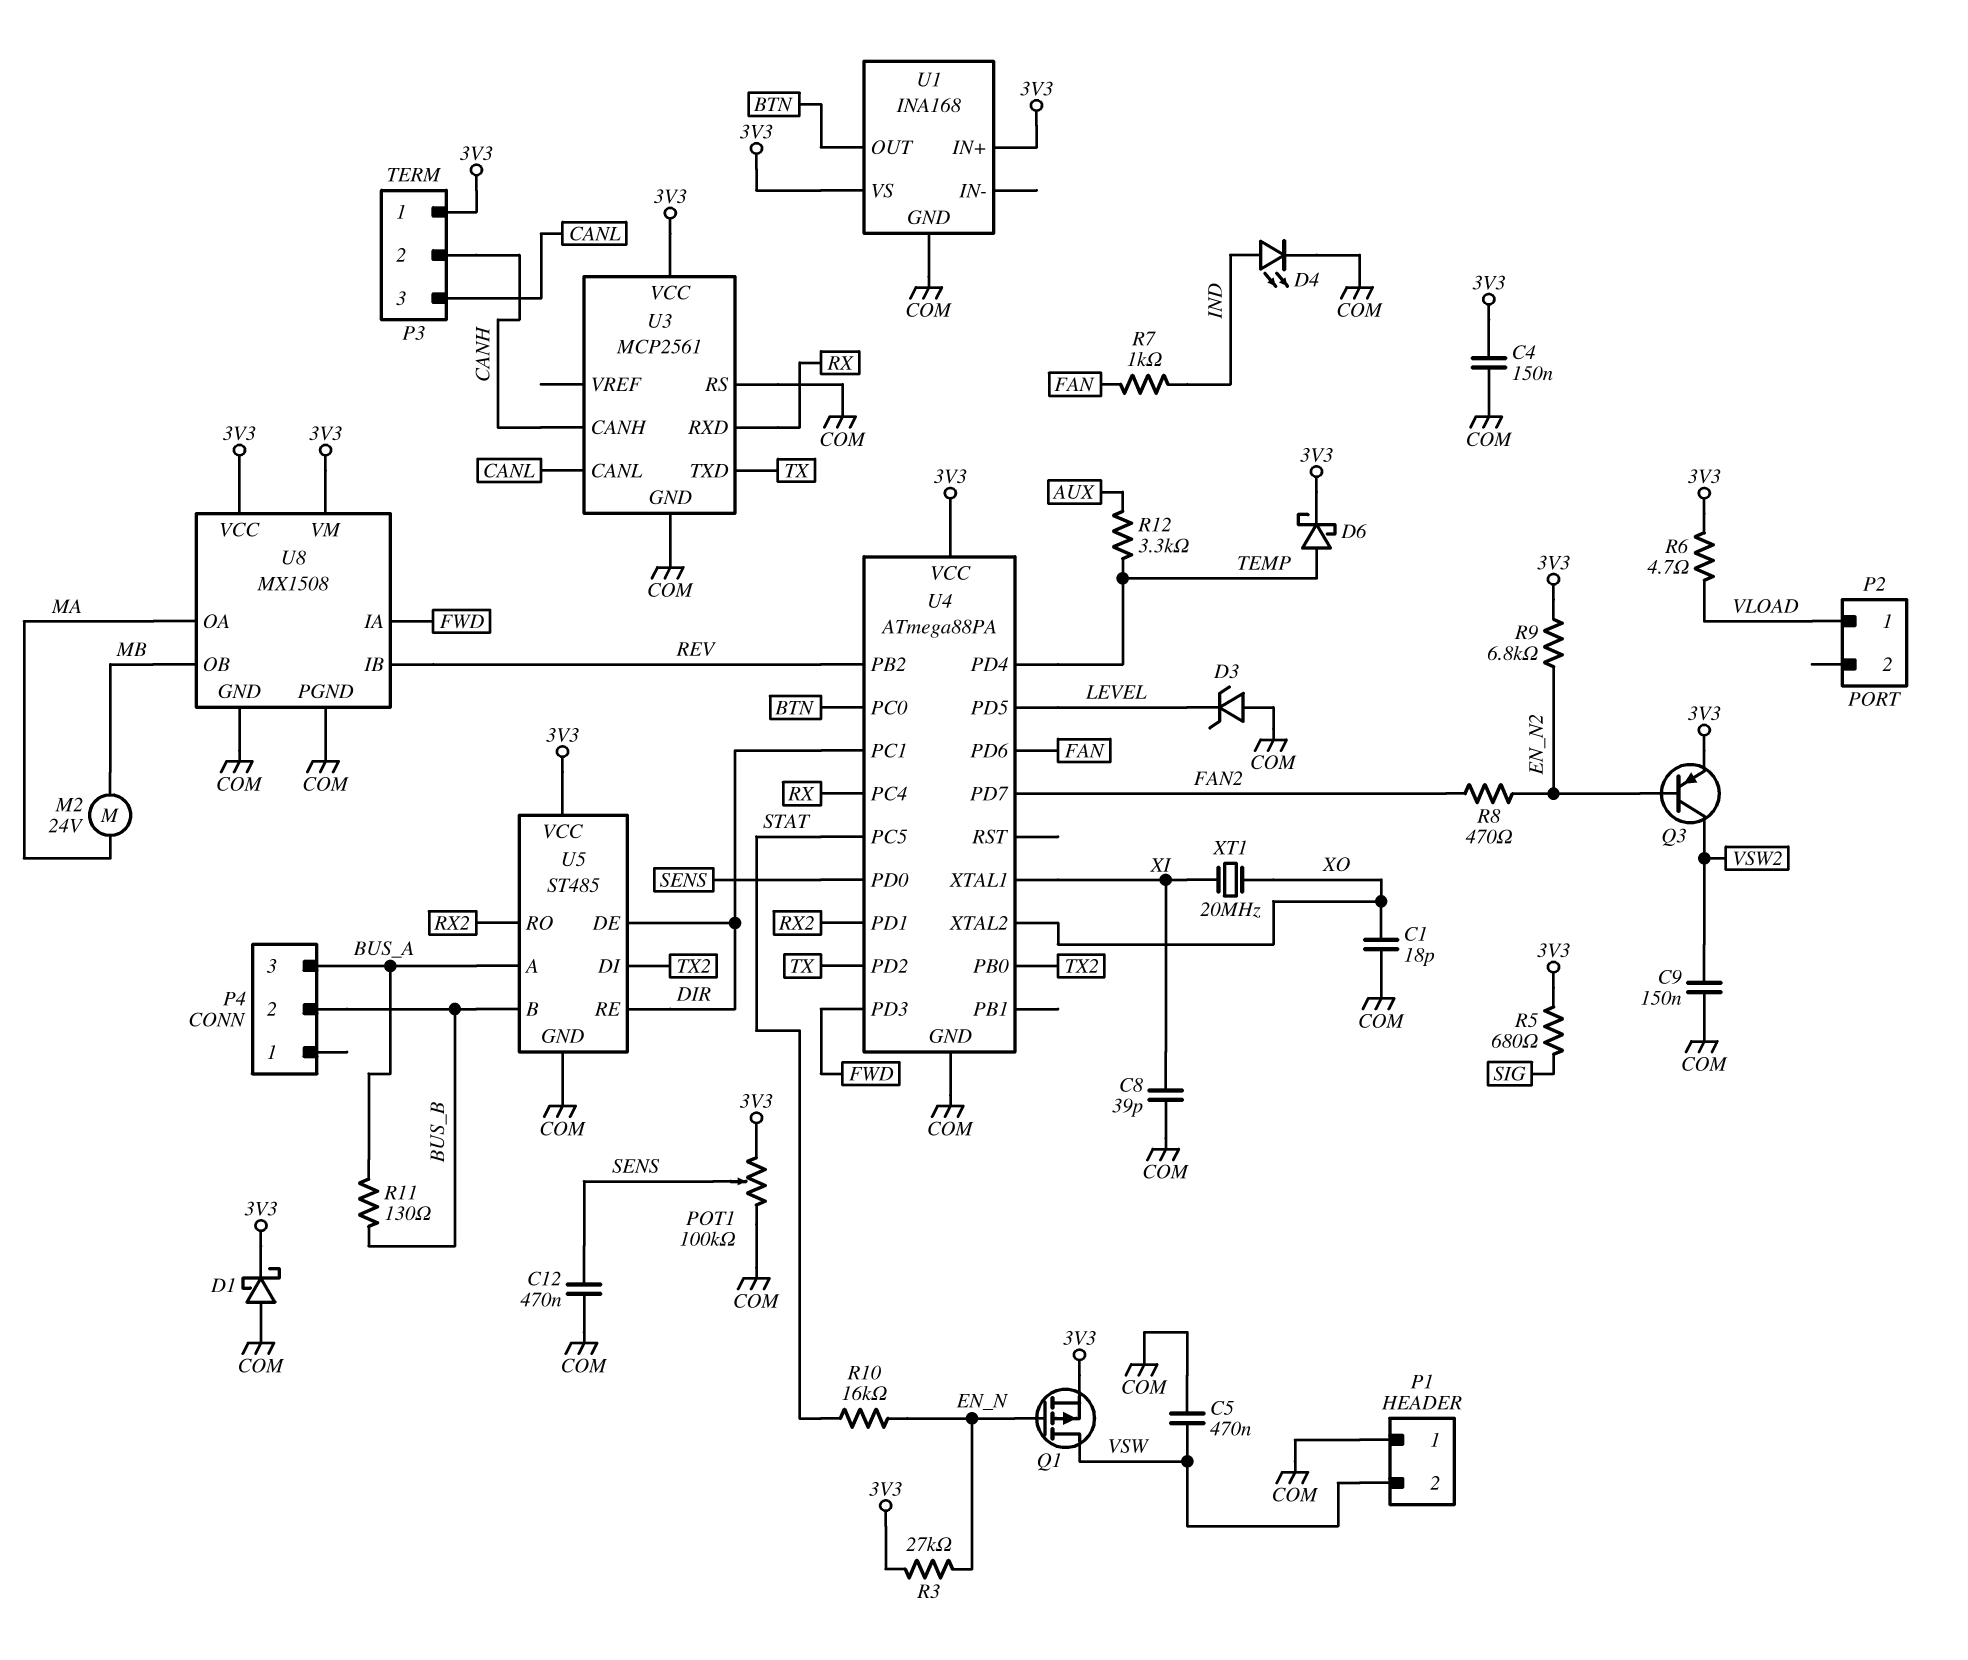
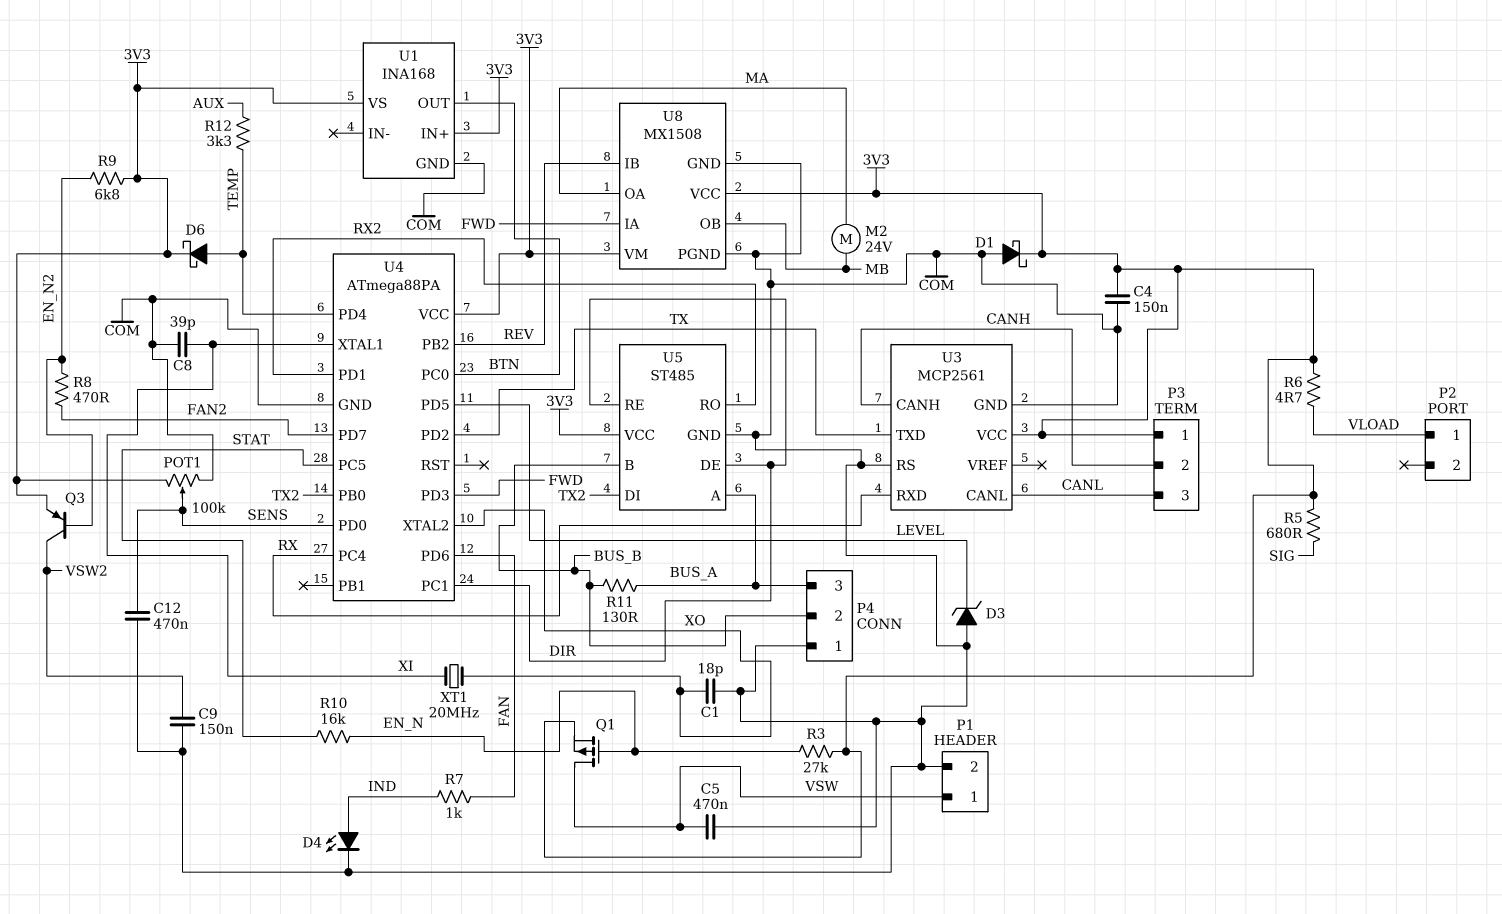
P1 pin 1: COM -> VSW
P1 pin 2: VSW -> COM
P4 pin 1: none -> COM

